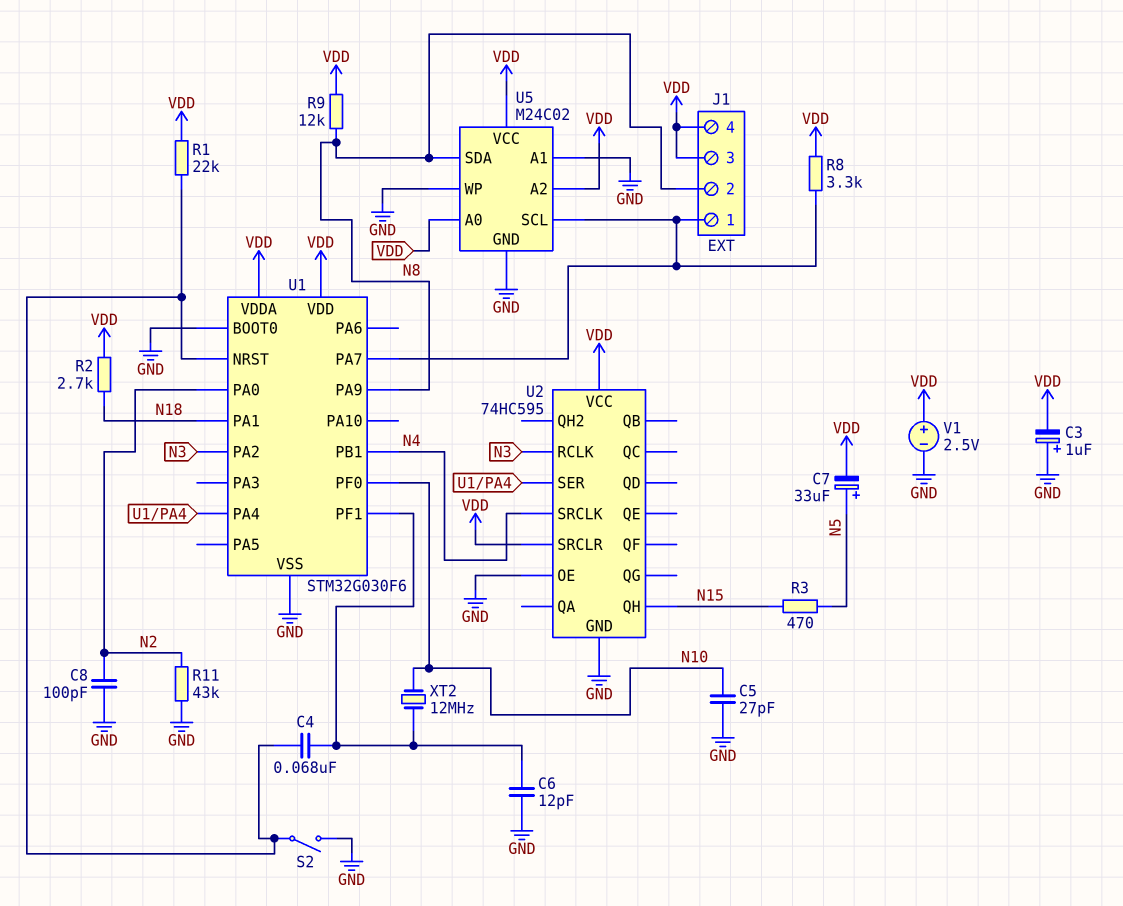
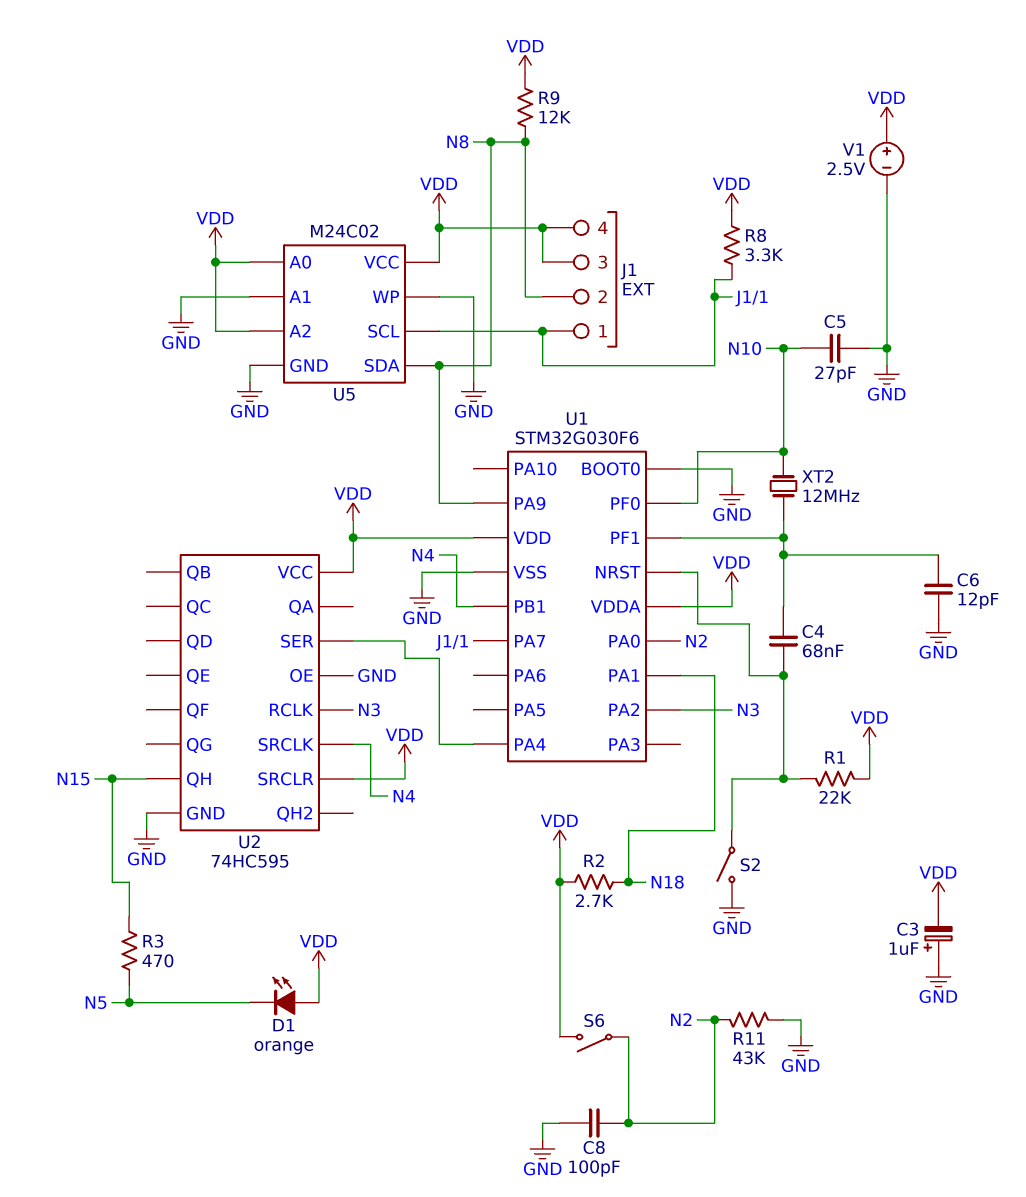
C7: 33uF (plus N5, minus VDD) -> none
D1: none -> LED orange (A VDD, K N5)
S6: none -> switch (N2, VDD)

